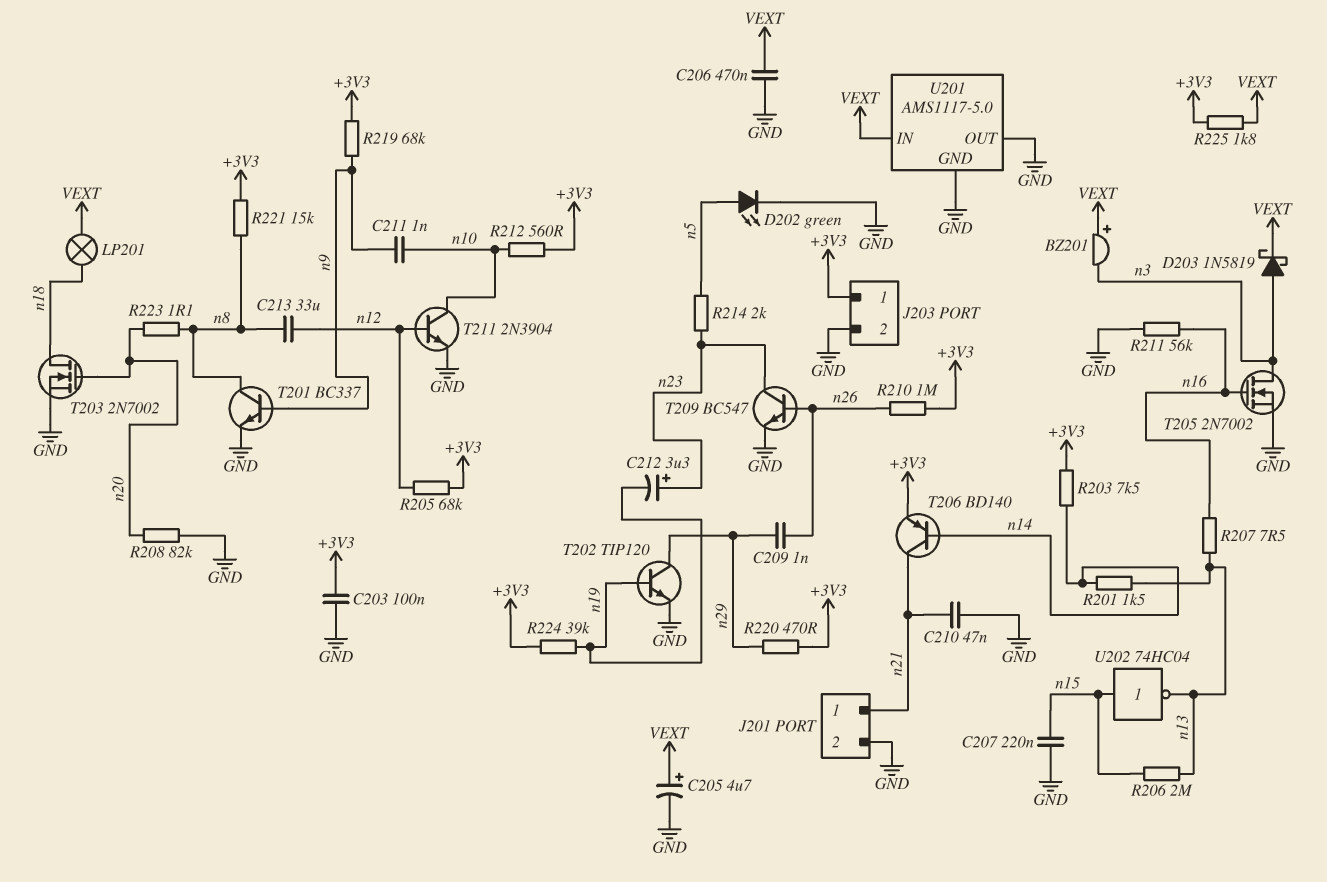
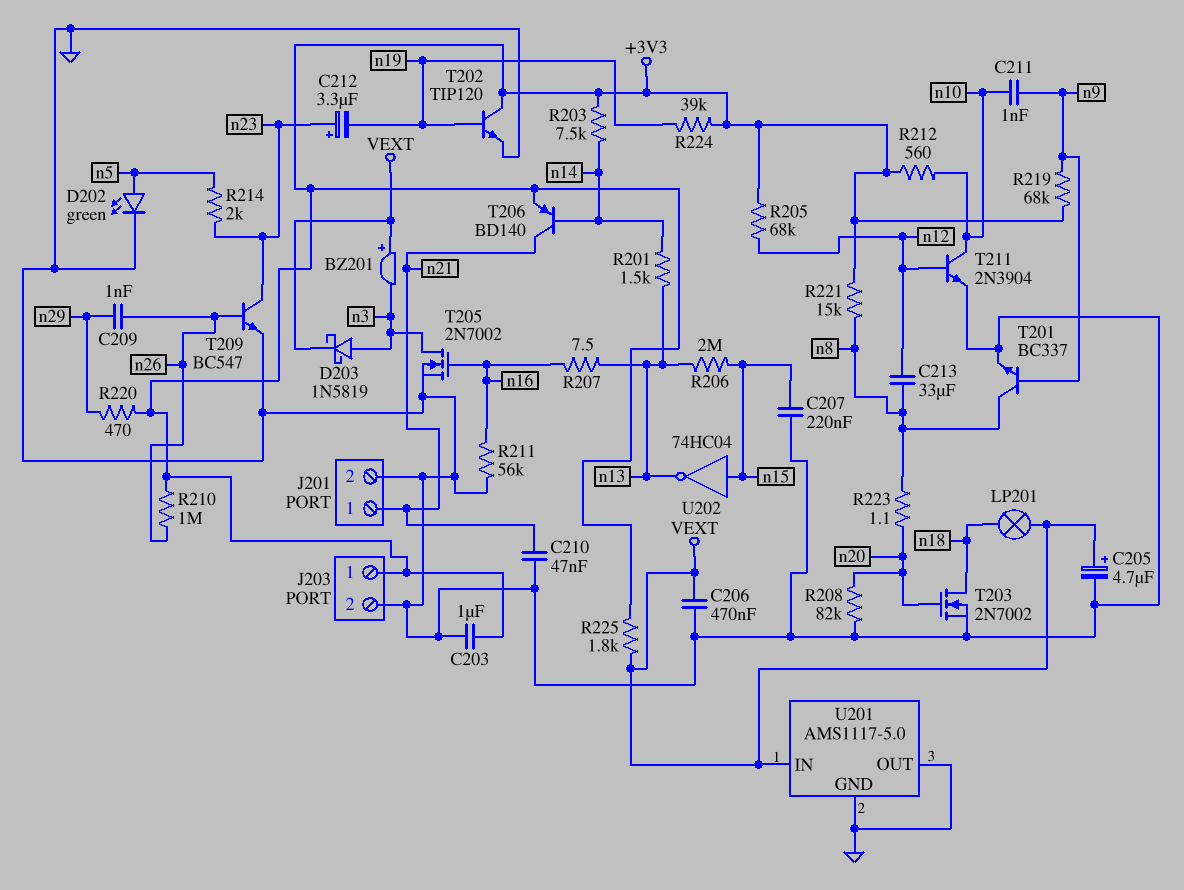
C203: 100nF (+3V3, GND) -> 1uF (+3V3, GND)
T202: NPN TIP120 (B n19, C n29, E GND) -> NPN TIP120 (B n19, C +3V3, E GND)

